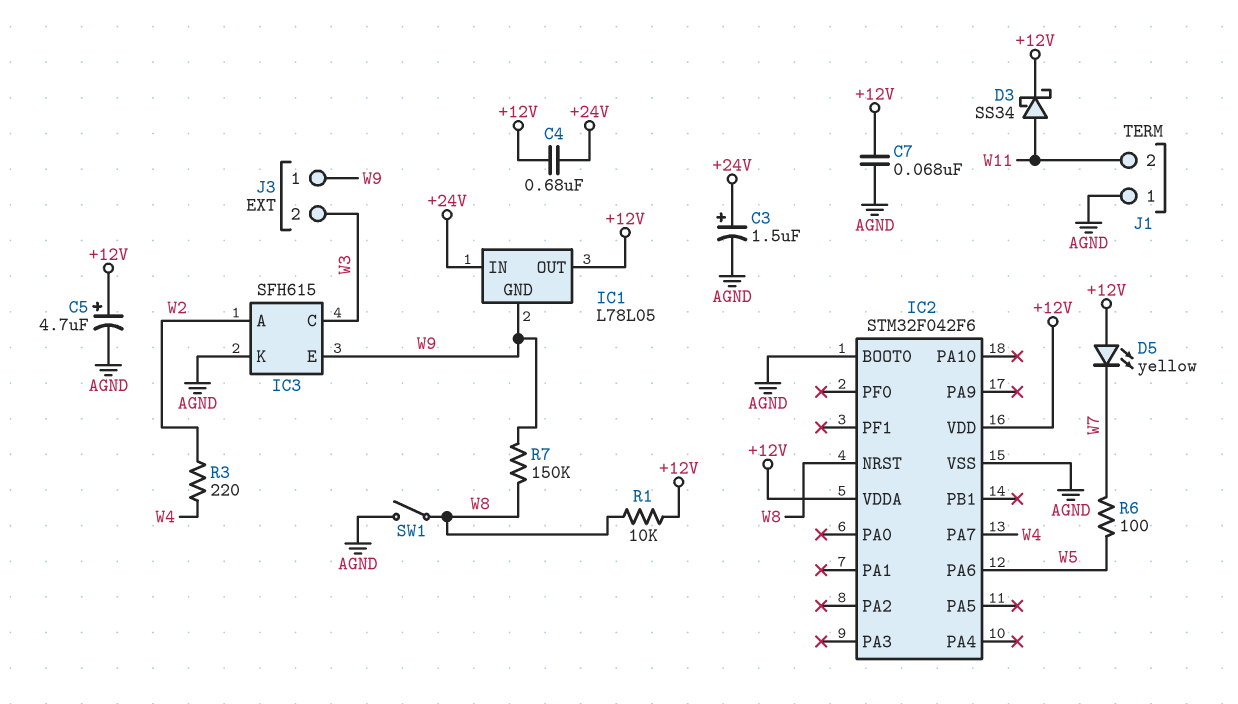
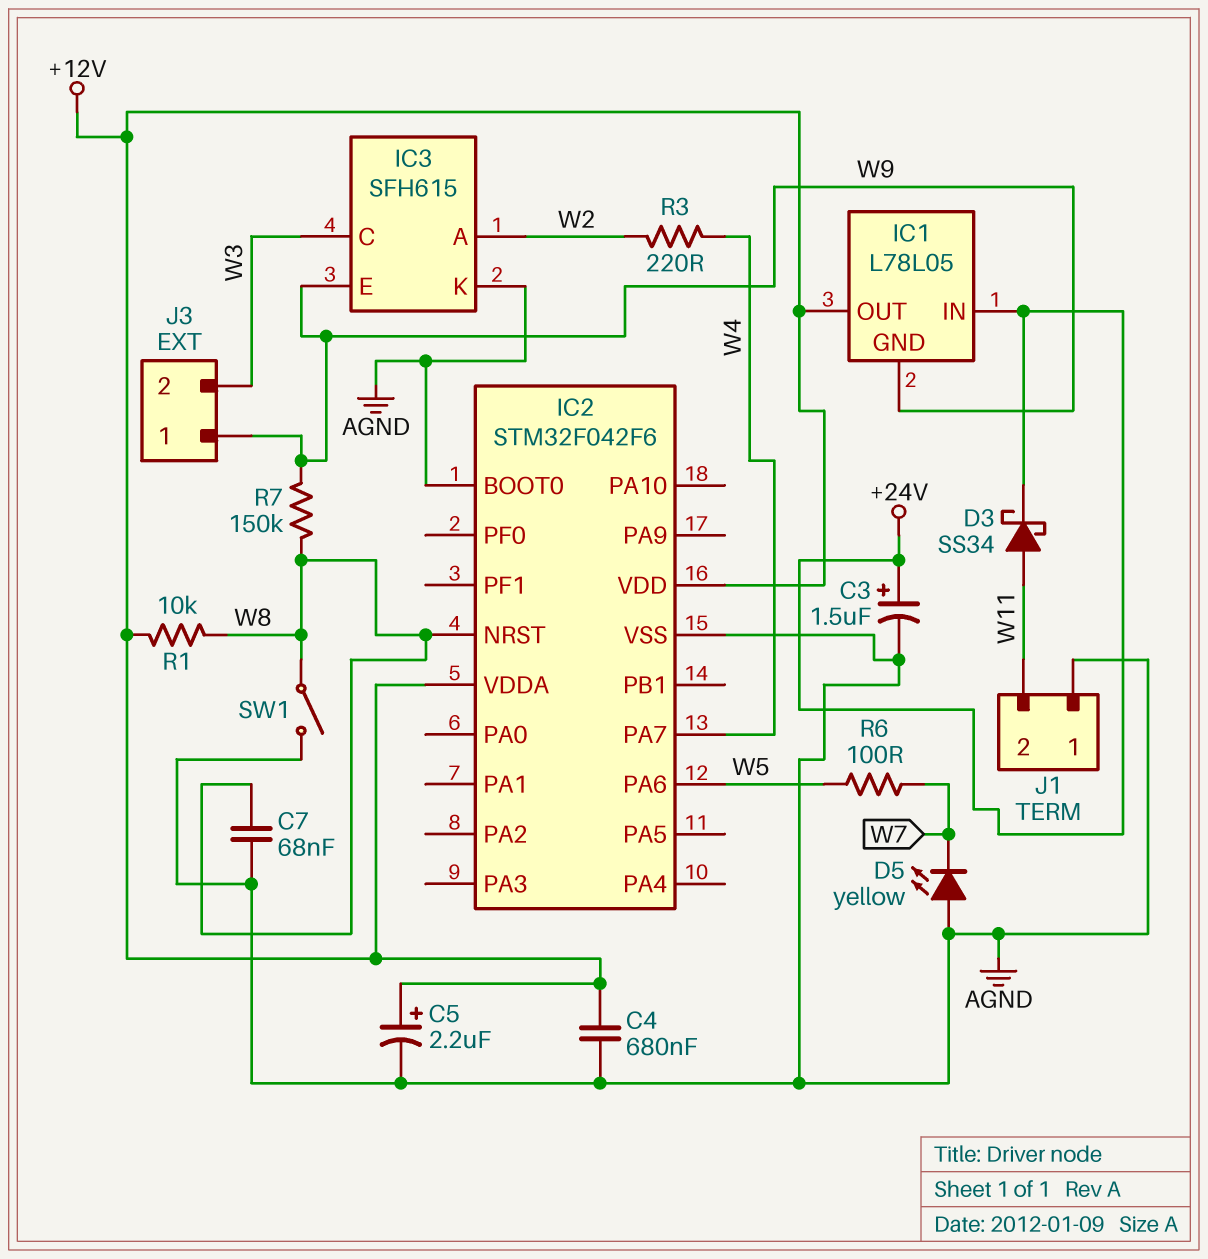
C4: 680nF (+12V, +24V) -> 680nF (+12V, AGND)
C5: 4.7uF (plus +12V, minus AGND) -> 2.2uF (plus +12V, minus AGND)
C7: 68nF (+12V, AGND) -> 68nF (AGND, W8)
D3: schottky SS34 (A W11, K +12V) -> schottky SS34 (A W11, K +24V)
D5: LED yellow (A +12V, K W7) -> LED yellow (A AGND, K W7)

